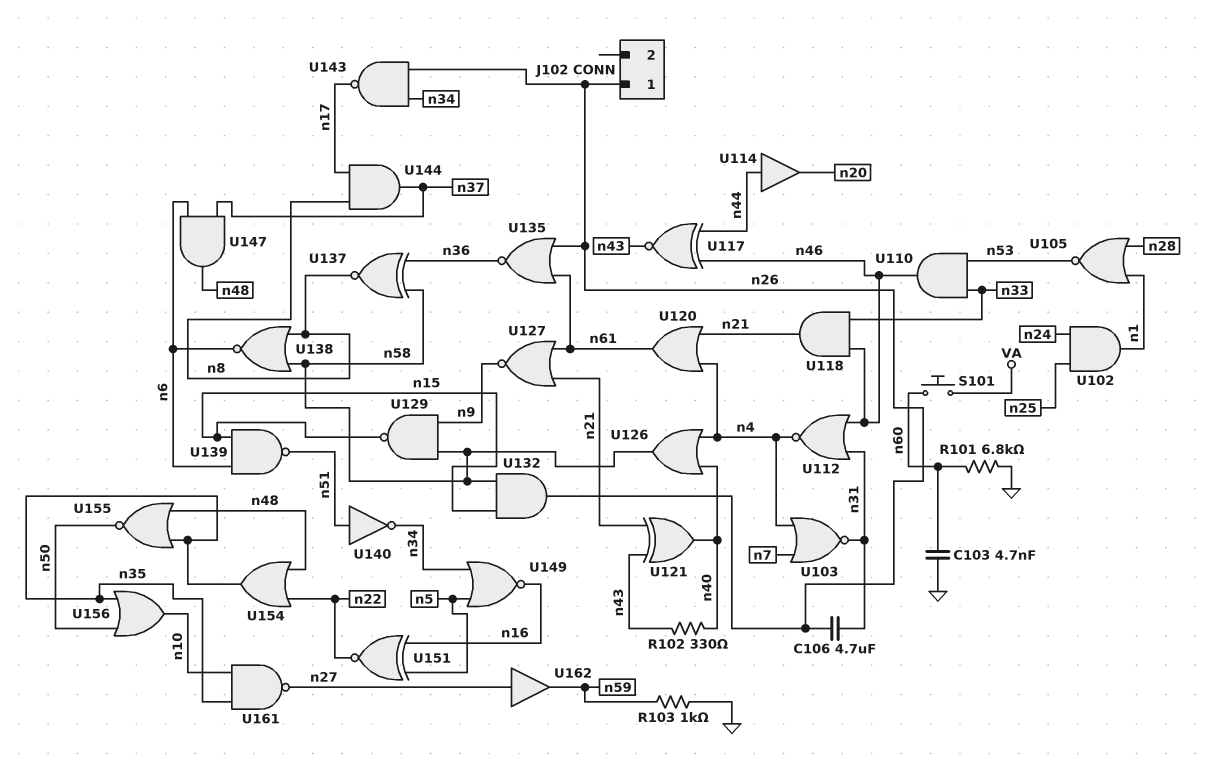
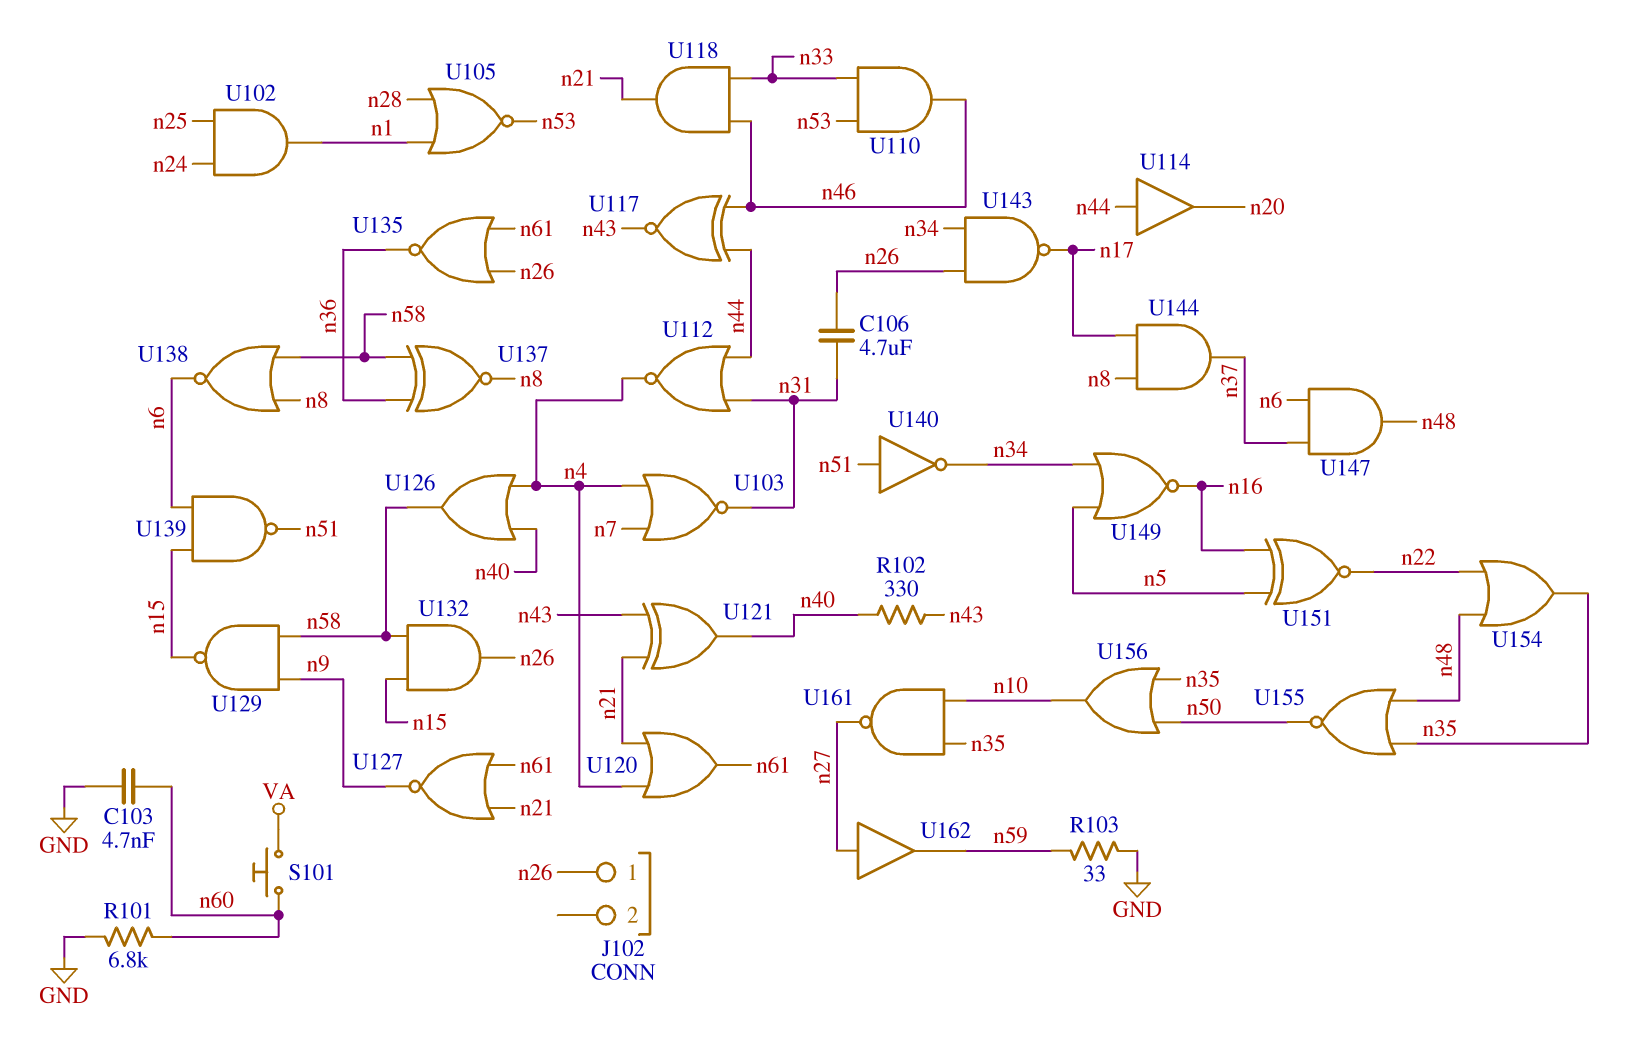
R103: 1k (GND, n59) -> 33 (GND, n59)
U112: NOR (in n31, in n46, out n4) -> NOR (in n31, in n44, out n4)

